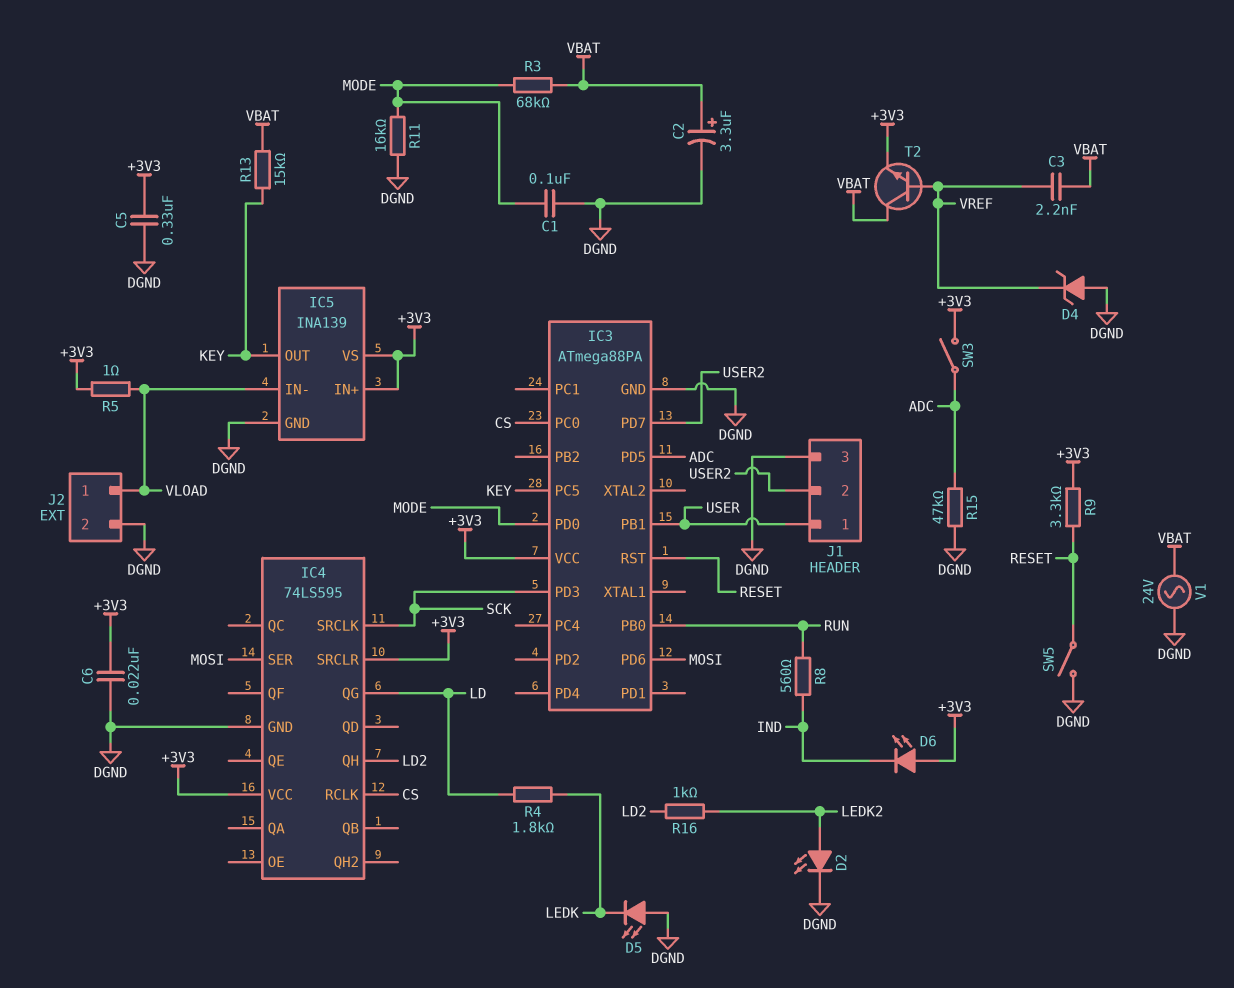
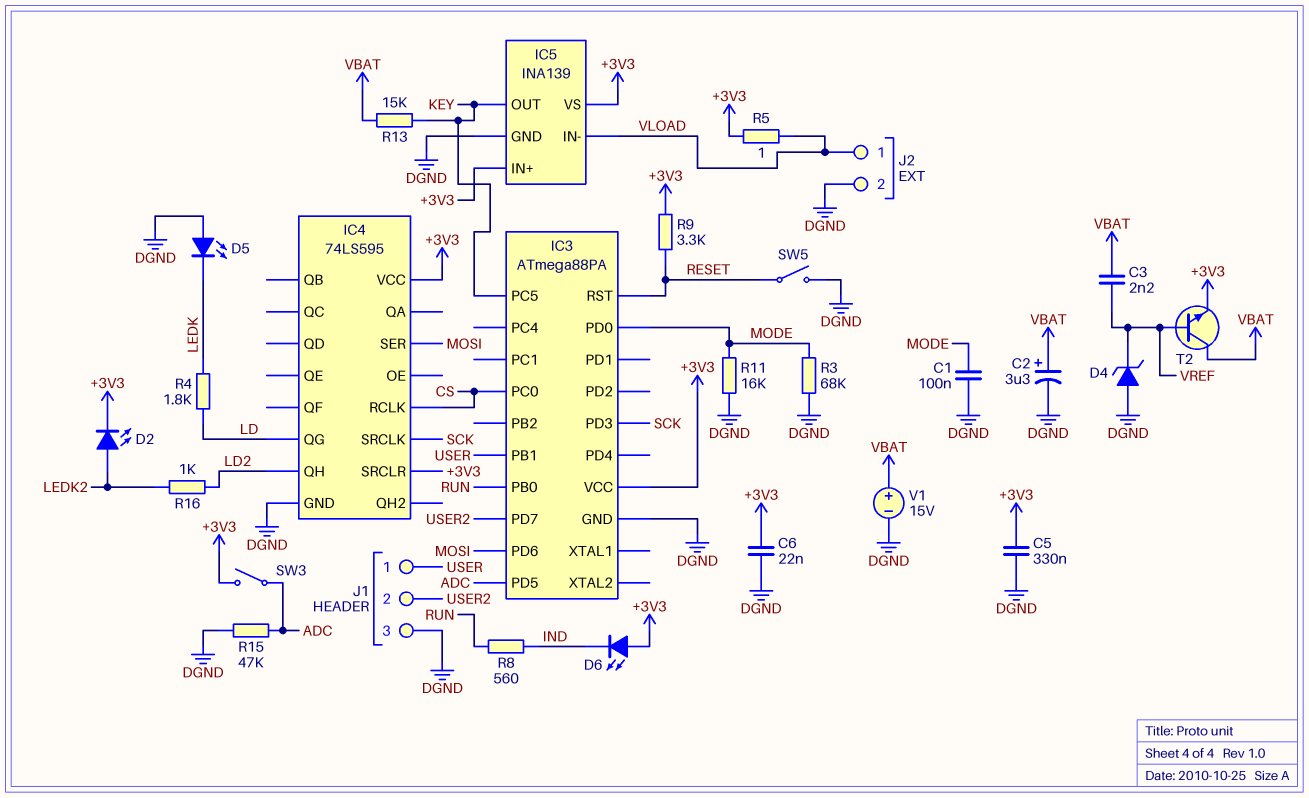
D2: LED (A LEDK2, K DGND) -> LED (A LEDK2, K +3V3)
R3: 68k (MODE, VBAT) -> 68k (DGND, MODE)
V1: AC 24V (DGND, VBAT) -> 15V (plus VBAT, minus DGND)

